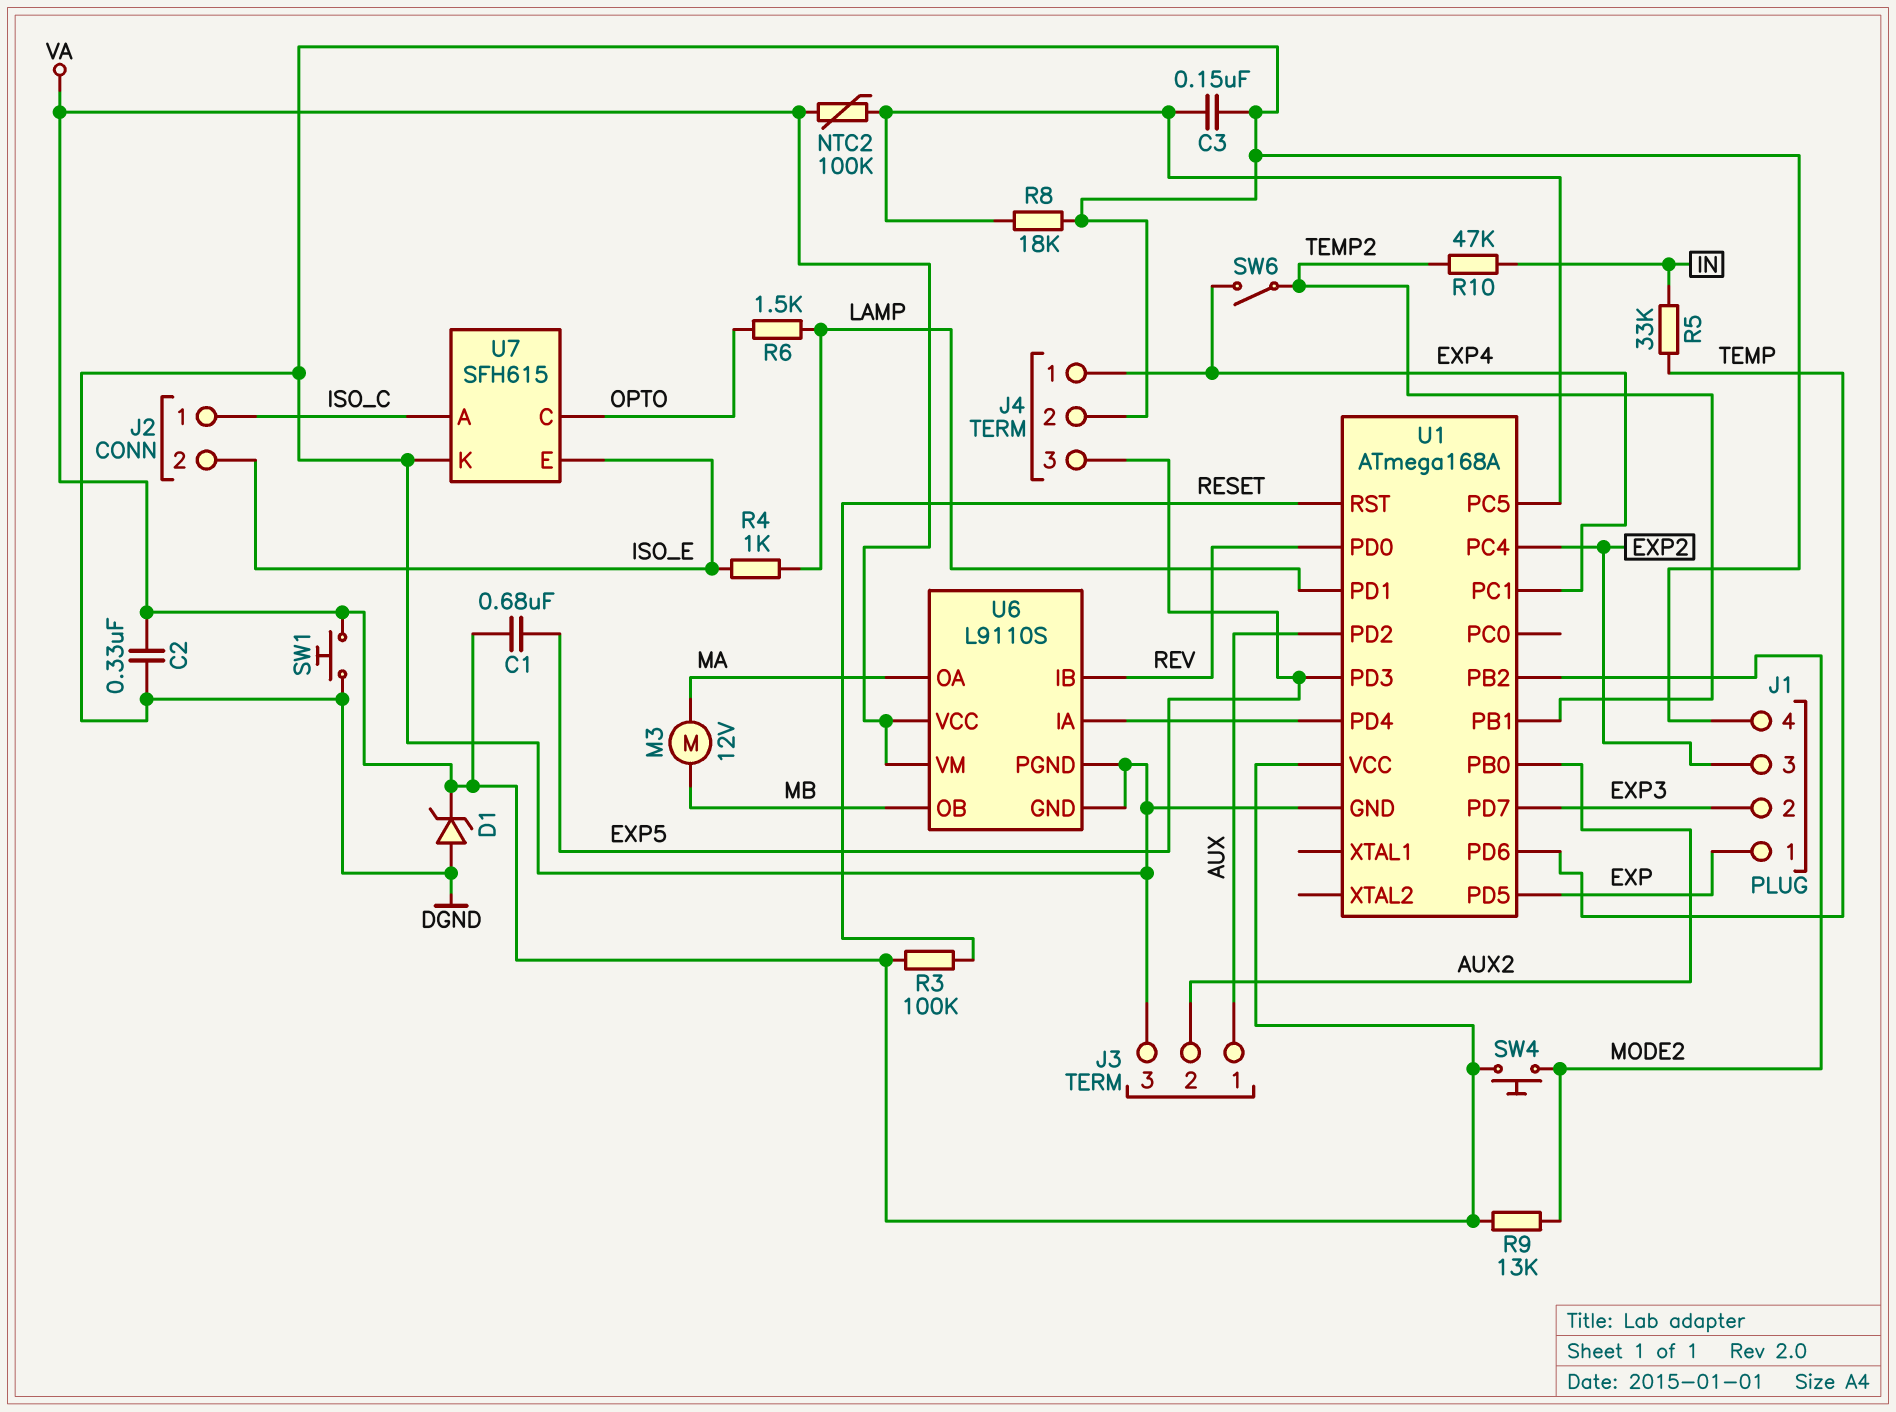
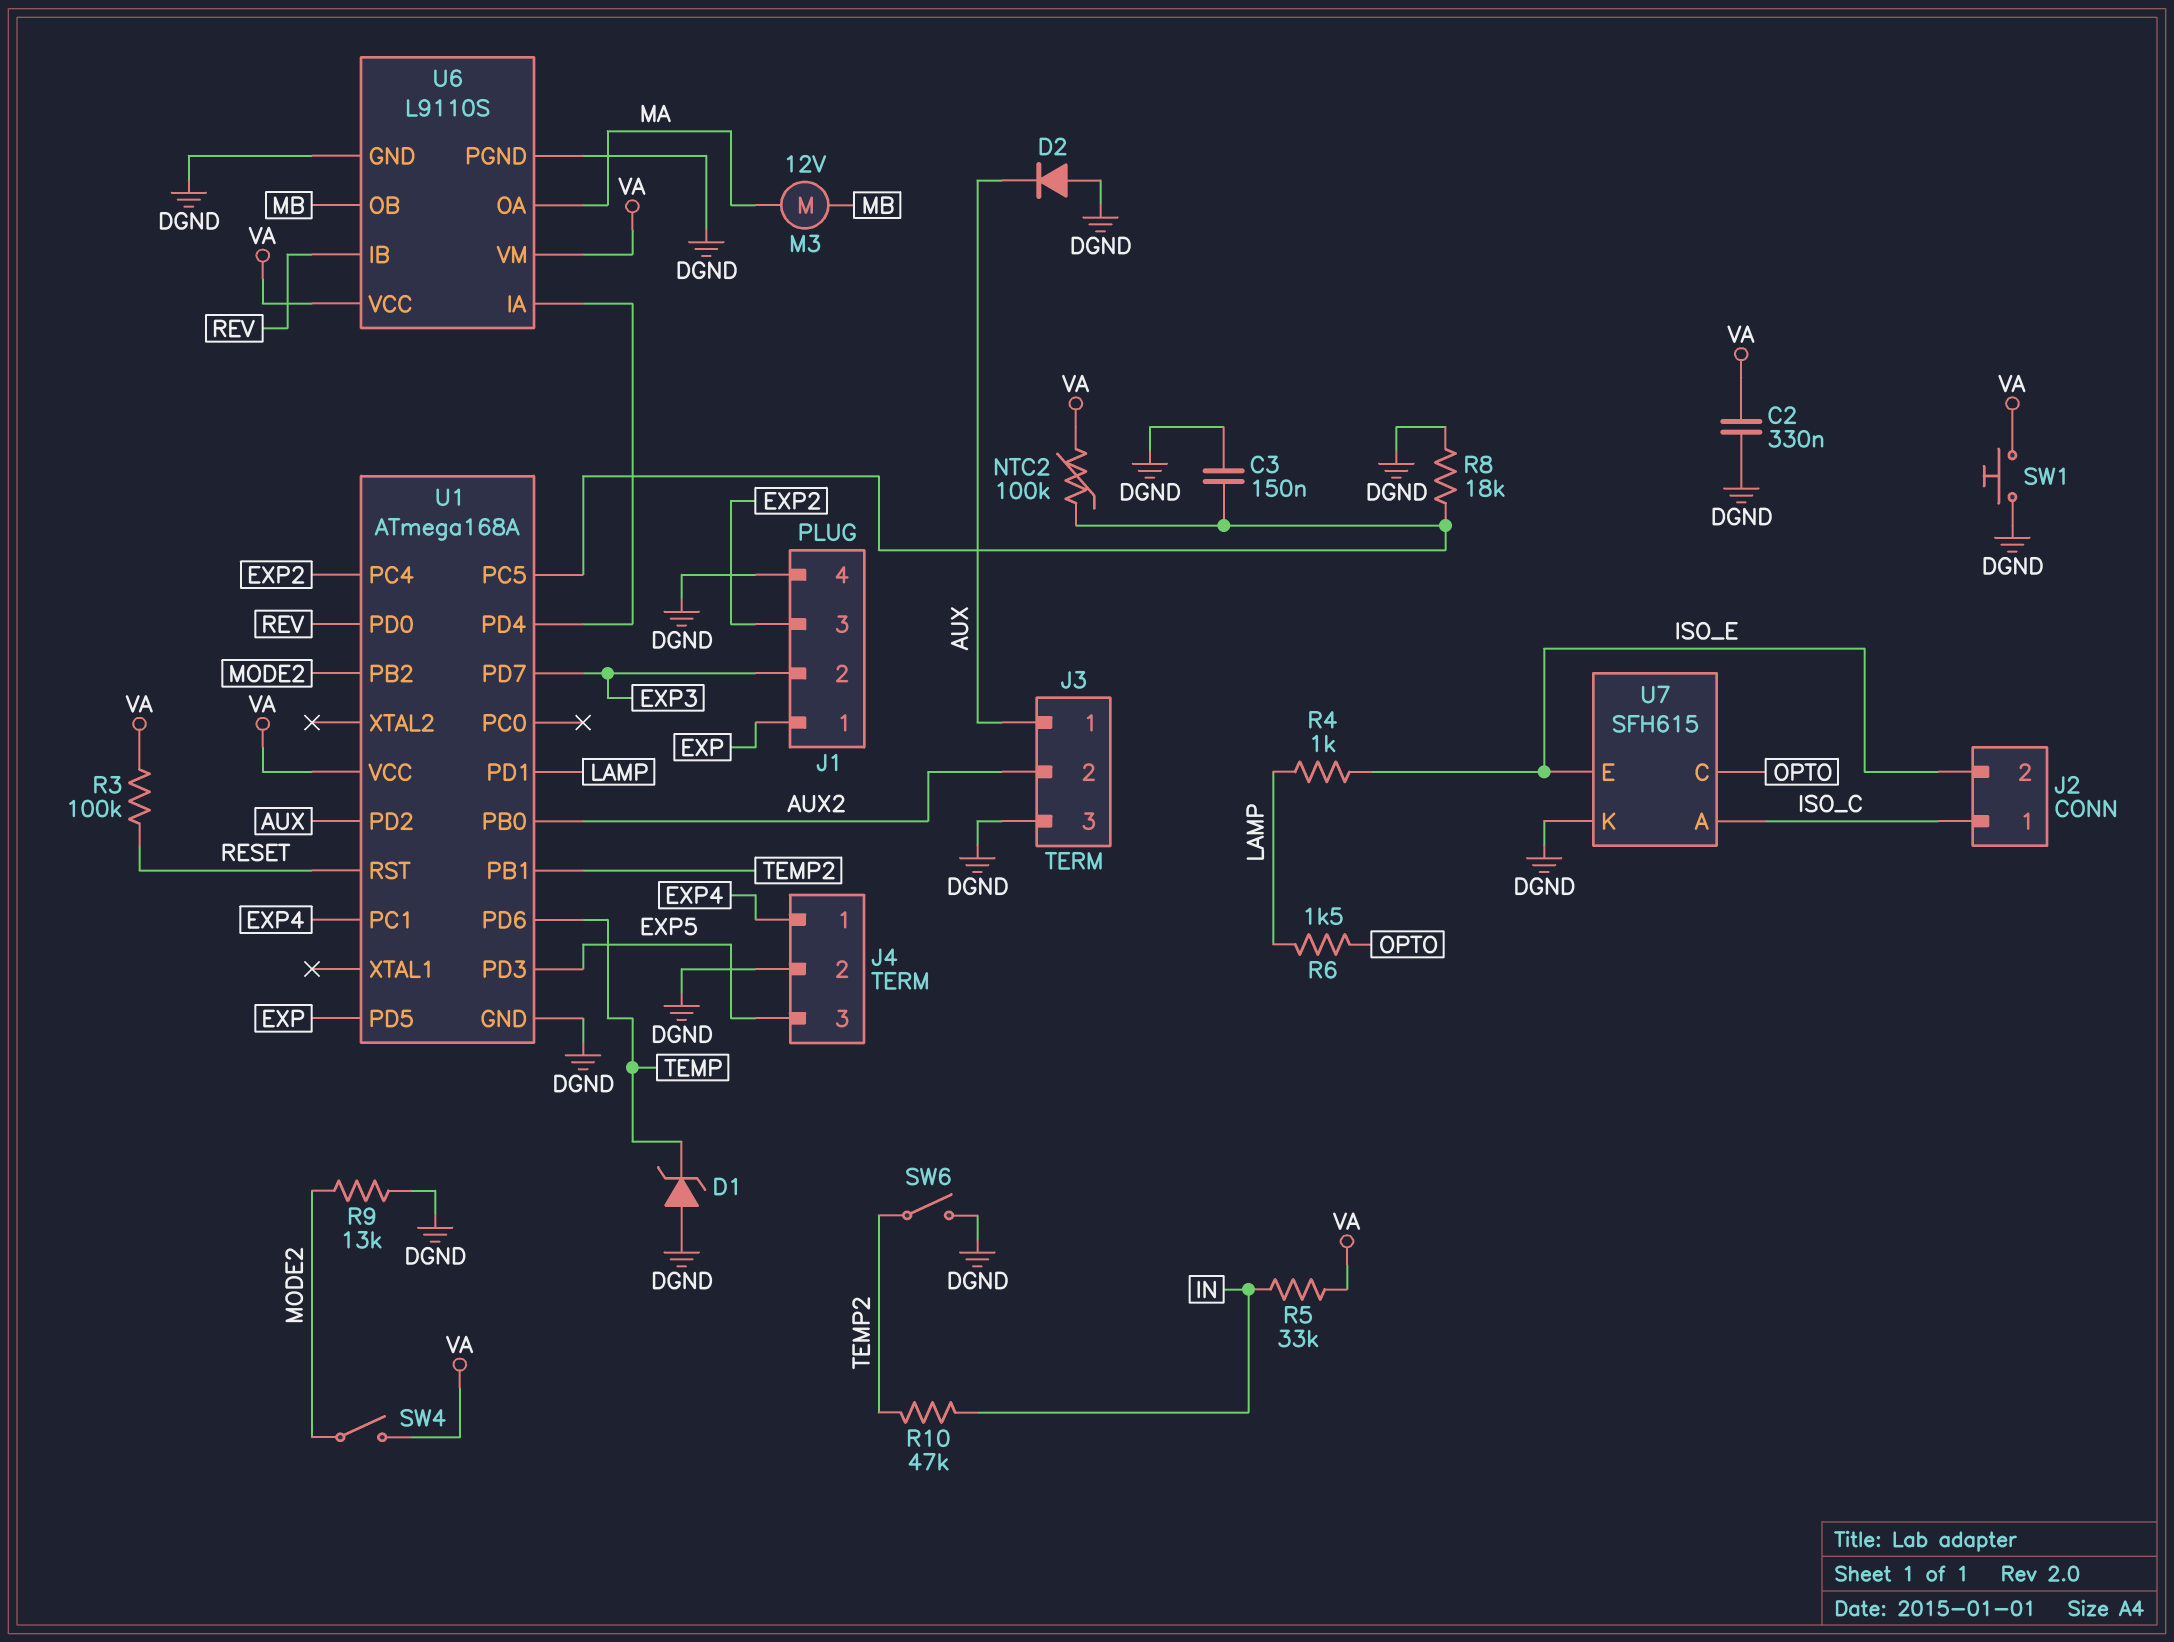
C1: 680nF (EXP5, VA) -> none
D1: zener (A DGND, K VA) -> zener (A DGND, K TEMP)
D2: none -> diode (A DGND, K AUX)
R5: 33k (IN, TEMP) -> 33k (IN, VA)
R9: 13k (MODE2, VA) -> 13k (DGND, MODE2)
SW4: button (MODE2, VA) -> switch (MODE2, VA)
SW6: switch (EXP4, TEMP2) -> switch (DGND, TEMP2)

